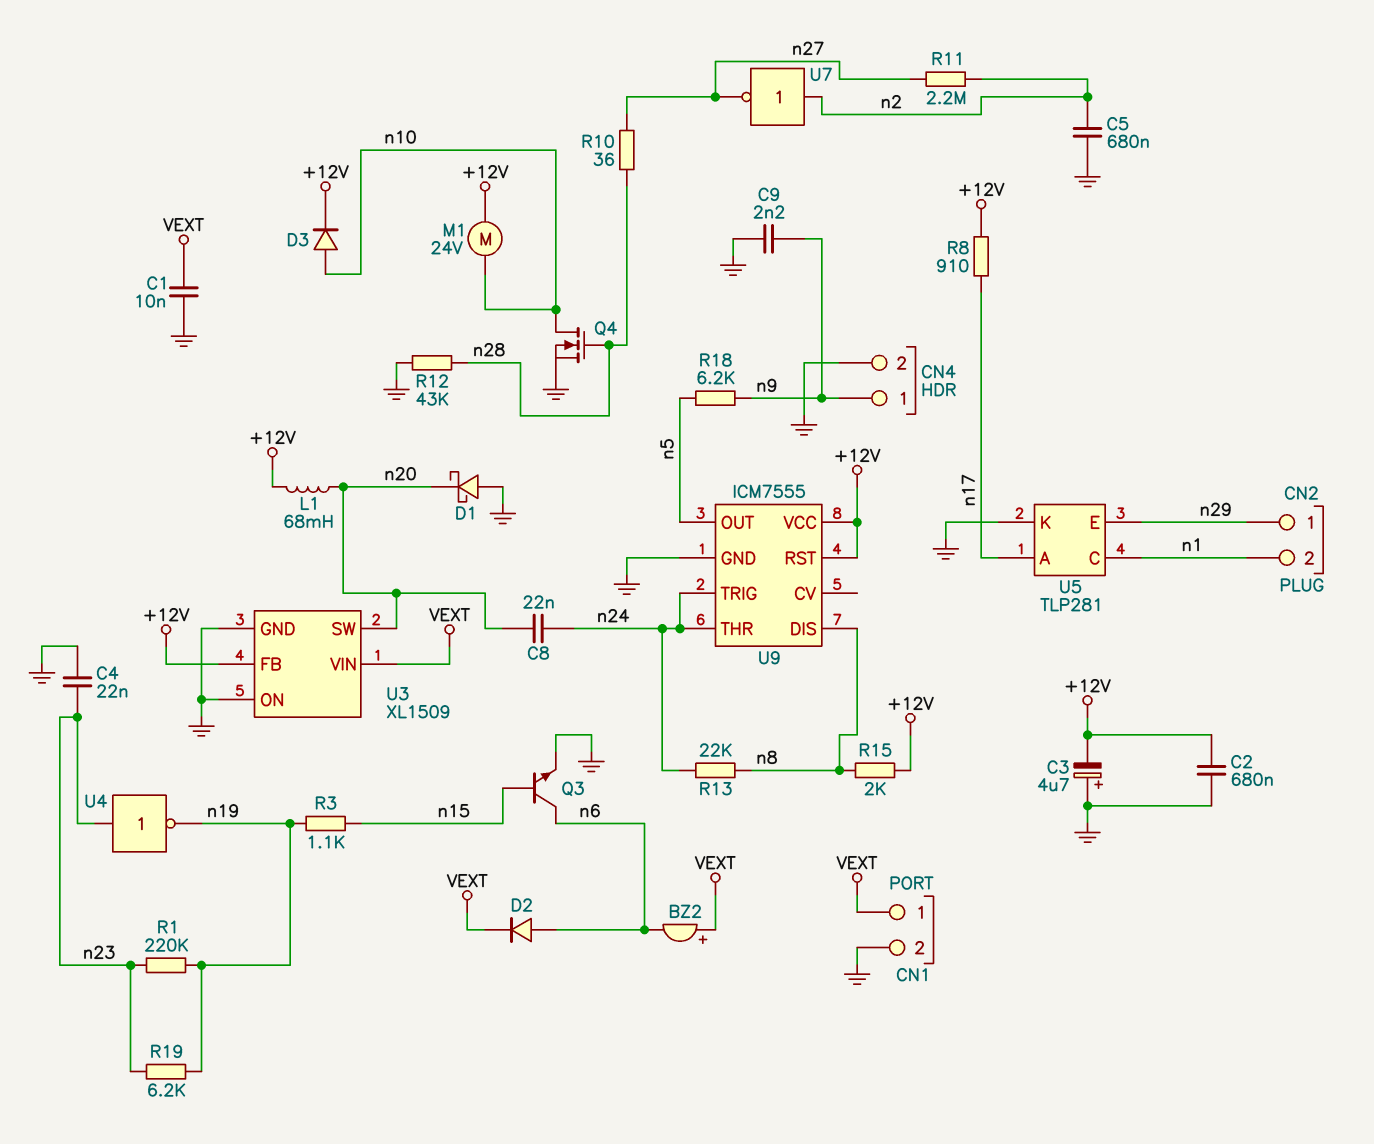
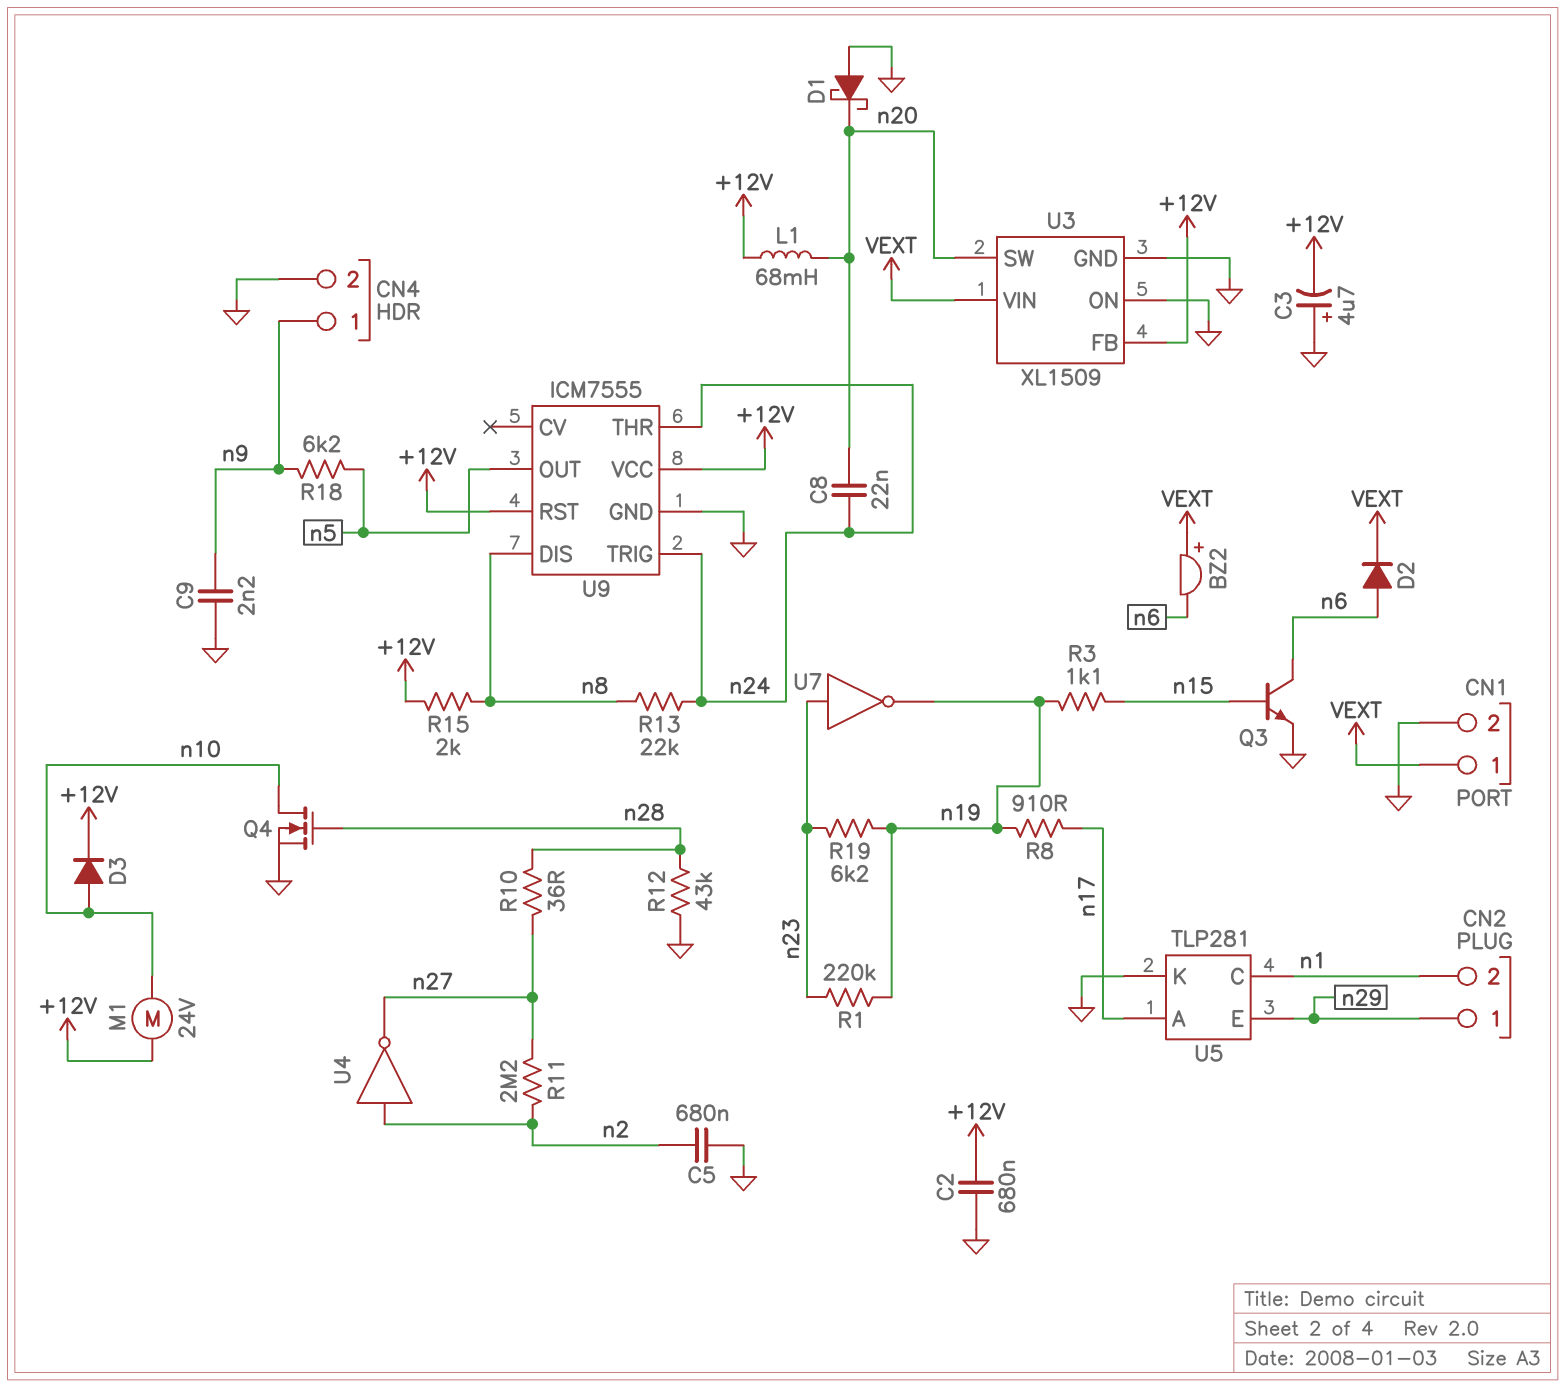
C1: 10nF (GND, VEXT) -> none
C4: 22nF (GND, n23) -> none
R8: 910 (+12V, n17) -> 910 (n17, n19)
U4: NOT (in n23, out n19) -> NOT (in n2, out n27)
U7: NOT (in n2, out n27) -> NOT (in n23, out n19)

